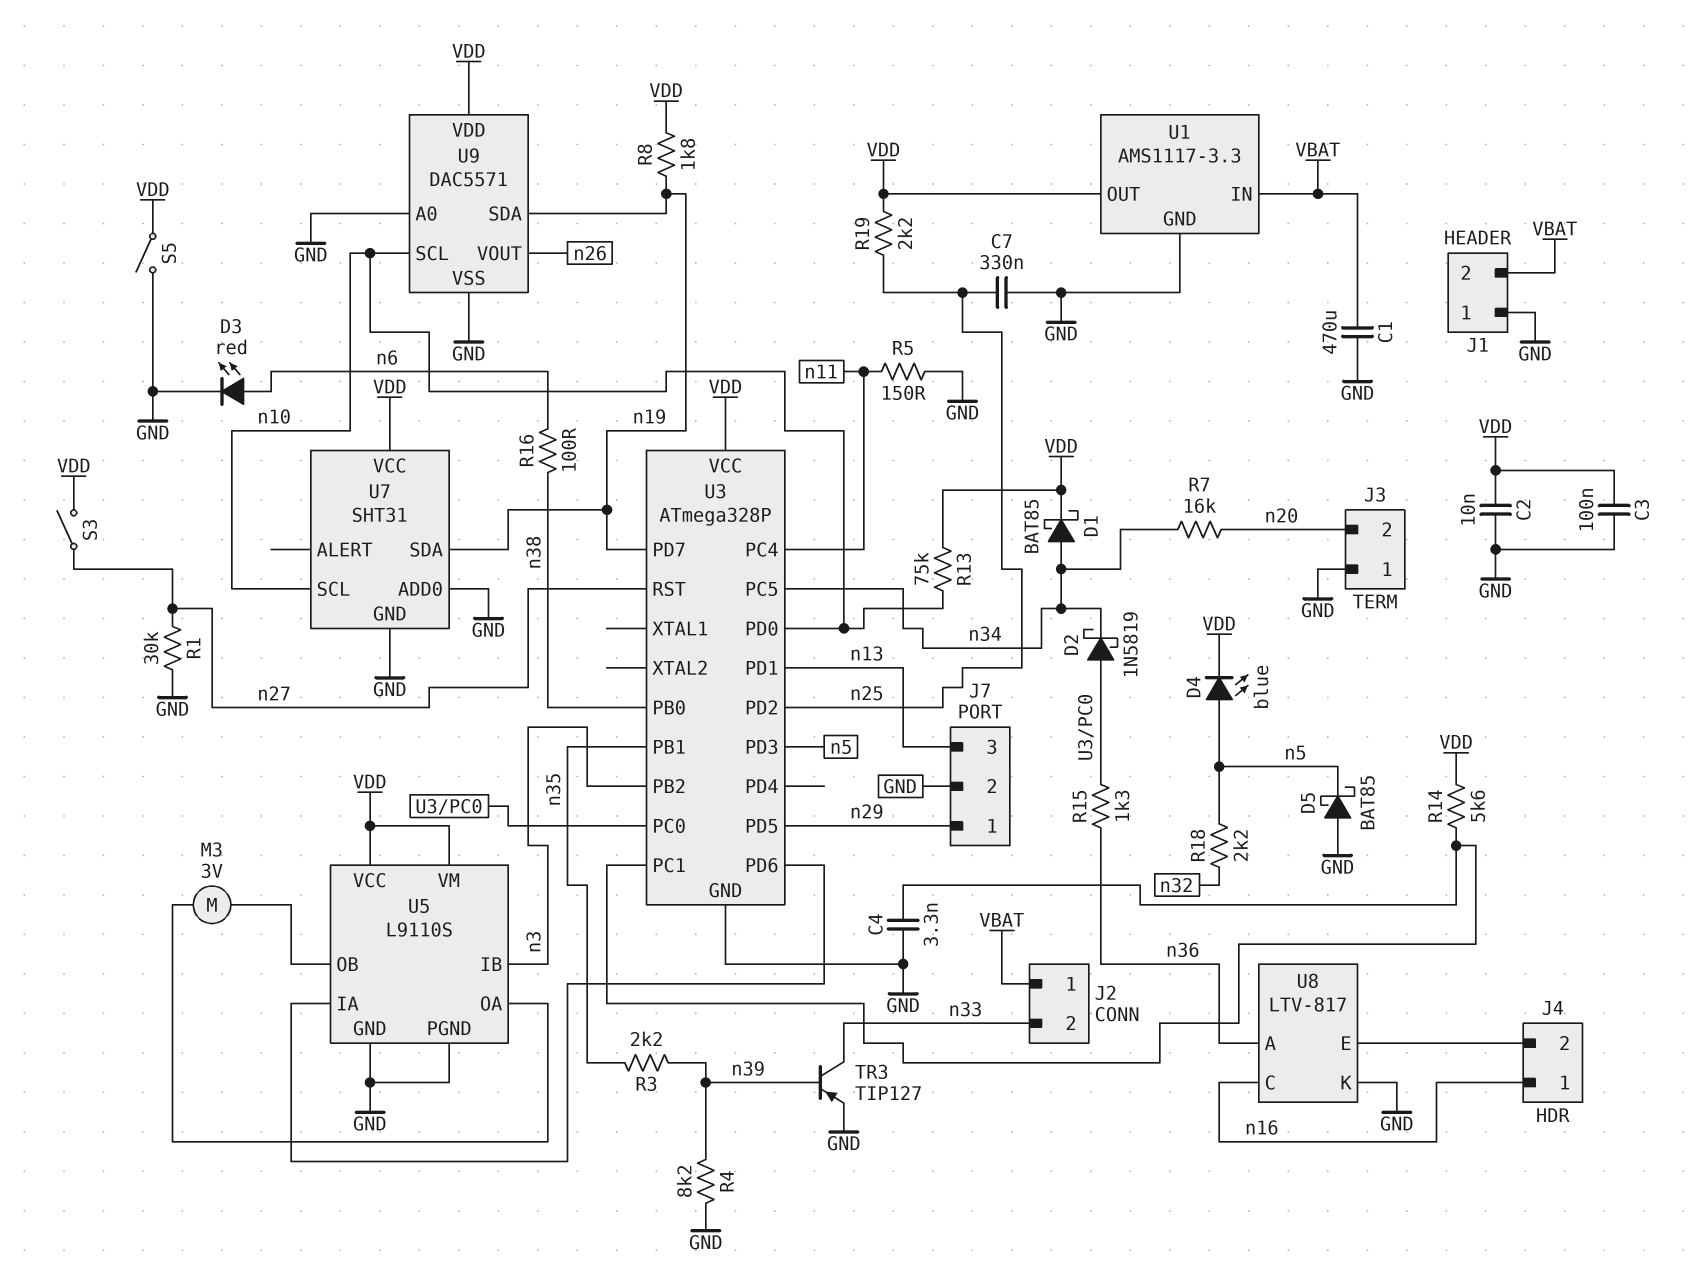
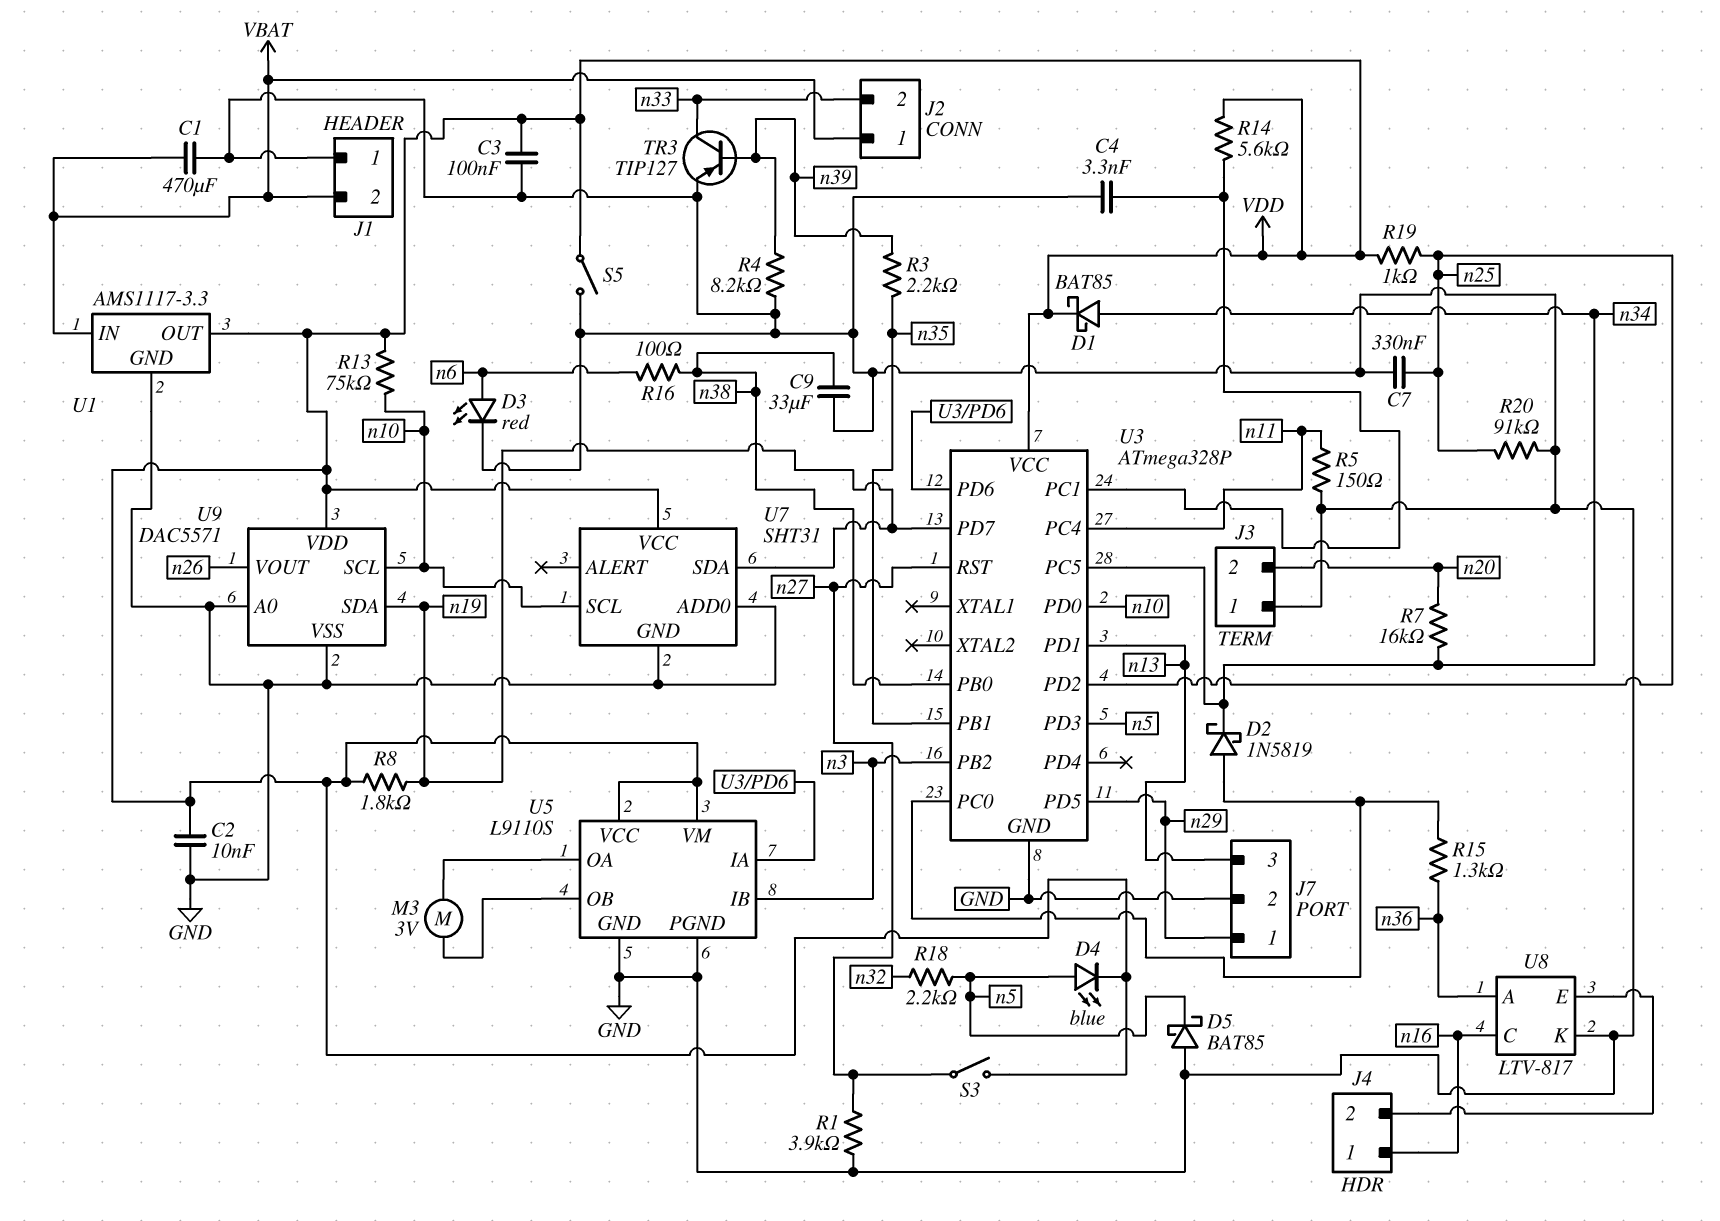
C9: none -> 33uF (GND, n38)
R1: 30k (GND, n27) -> 3.9k (GND, n27)
R19: 2.2k (VDD, n25) -> 1k (VDD, n25)
R20: none -> 91k (GND, n25)

